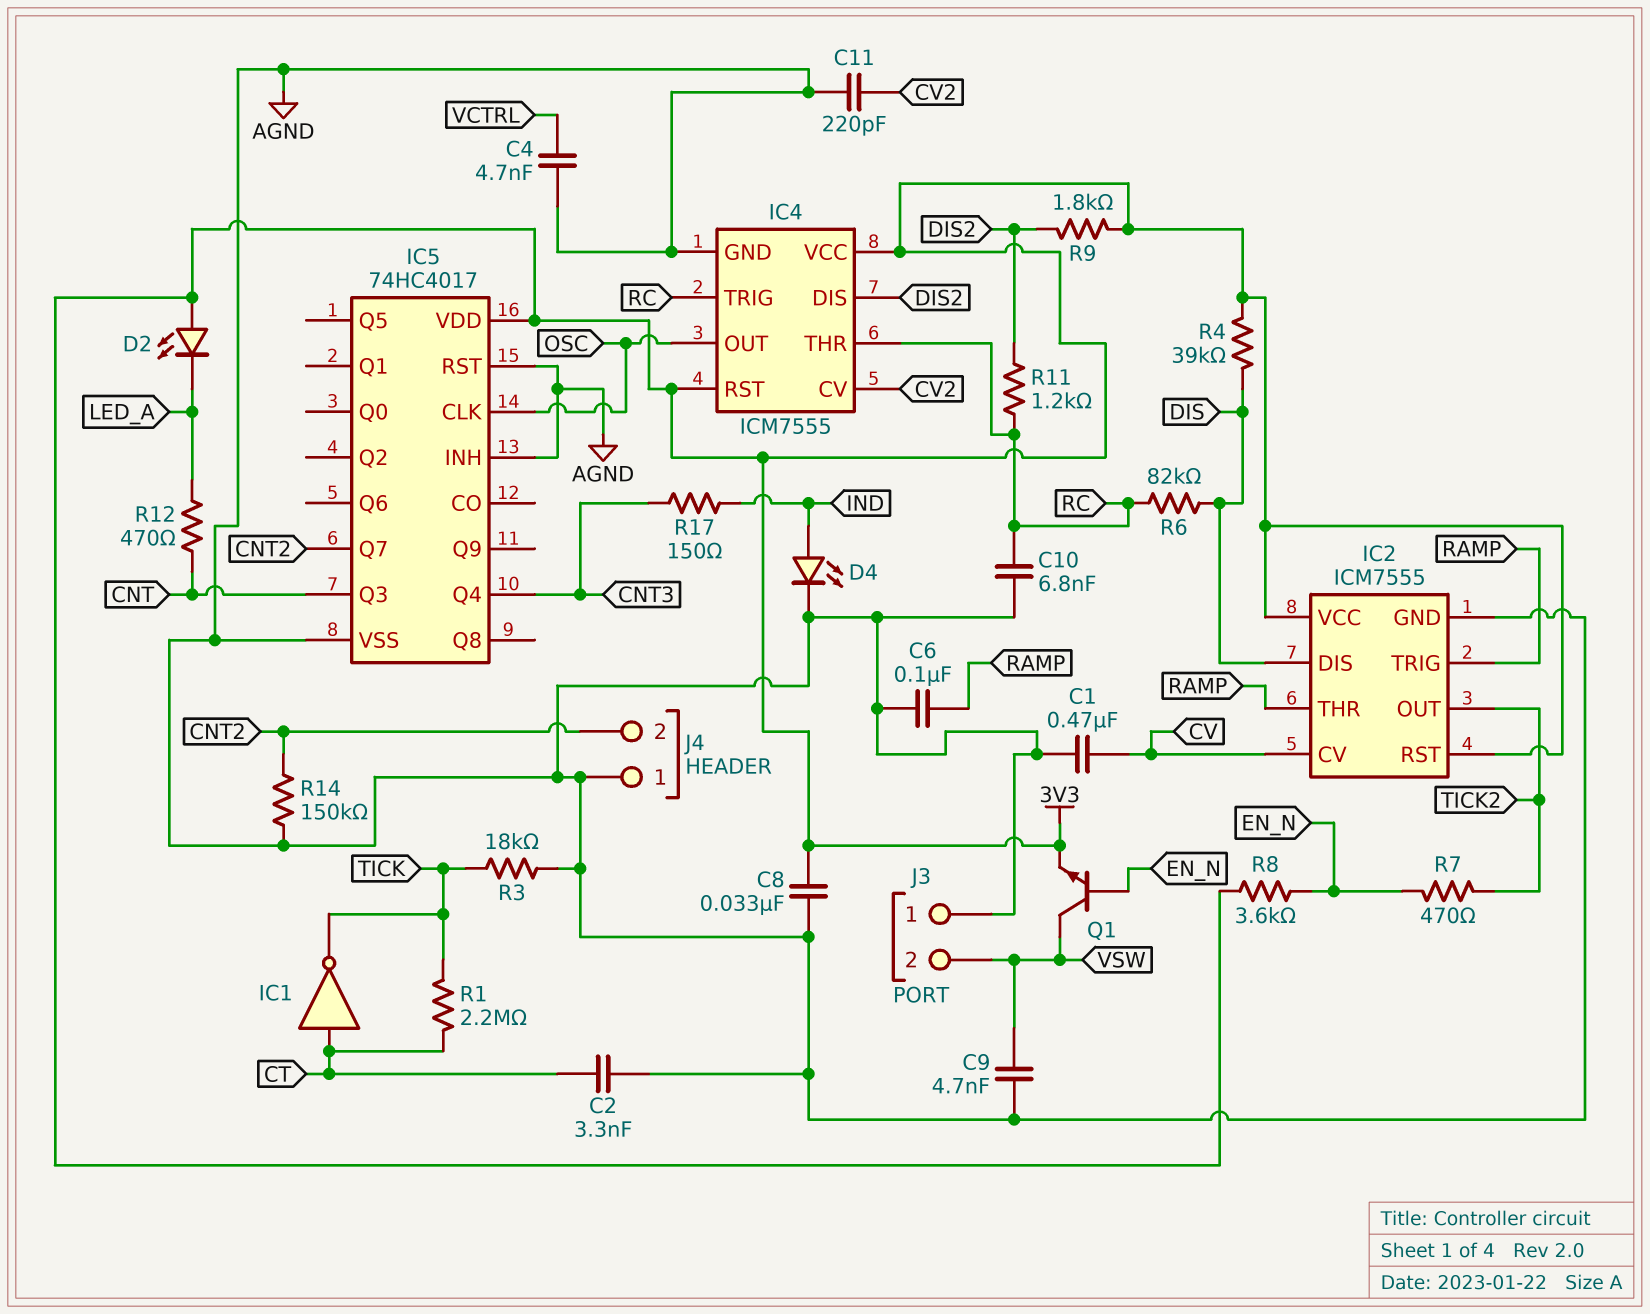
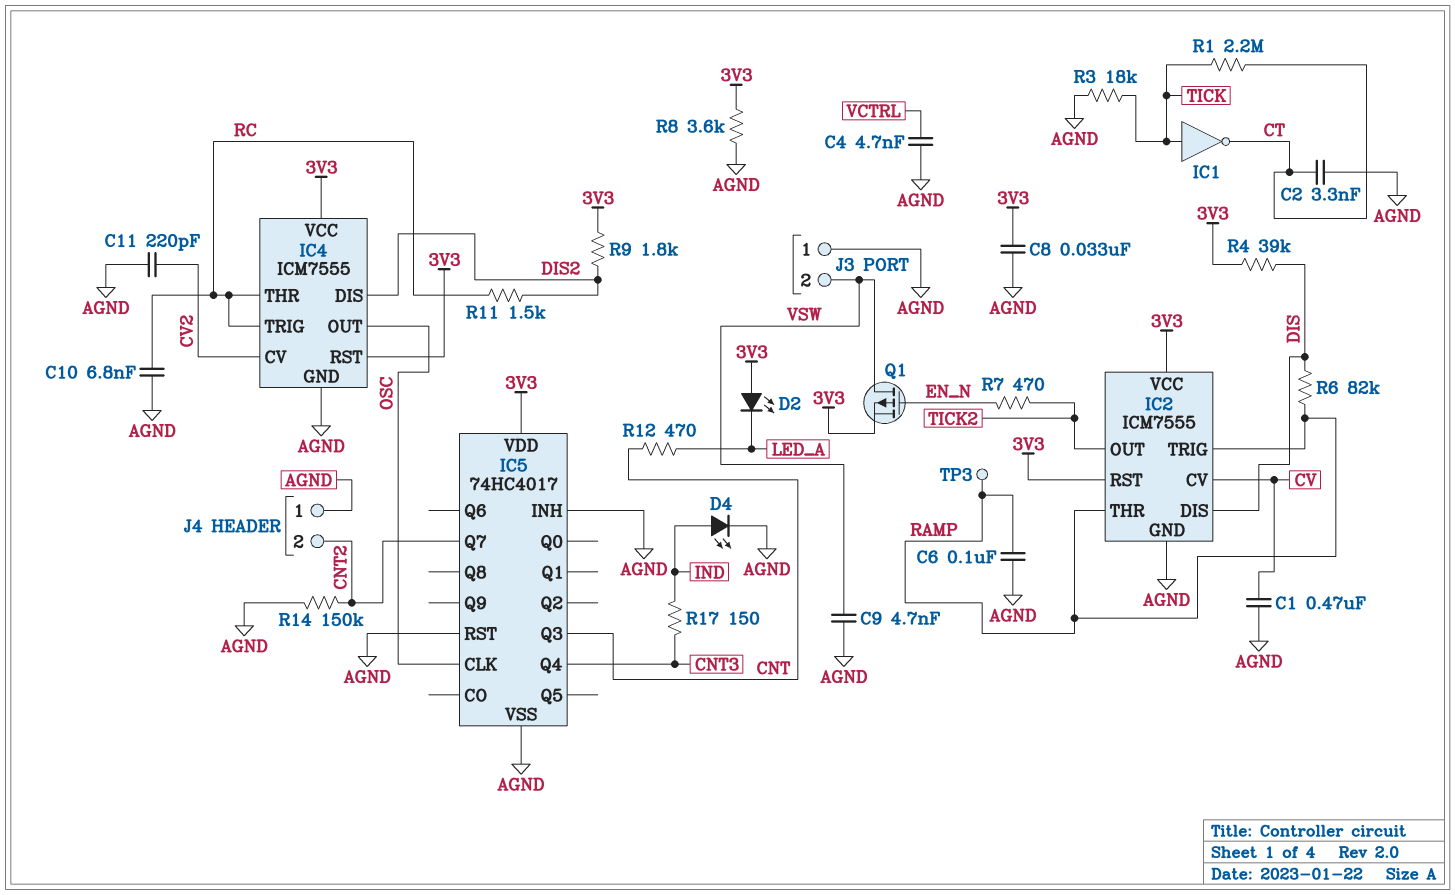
IC1: NOT (in CT, out TICK) -> NOT (in TICK, out CT)
Q1: NPN (B EN_N, C VSW, E 3V3) -> PMOS (G EN_N, D VSW, S 3V3)
R6: 82k (DIS, RC) -> 82k (DIS, RAMP)
R8: 3.6k (3V3, EN_N) -> 3.6k (3V3, AGND)
R11: 1.2k (DIS2, RC) -> 1.5k (DIS2, RC)
TP3: none -> test point (RAMP)

